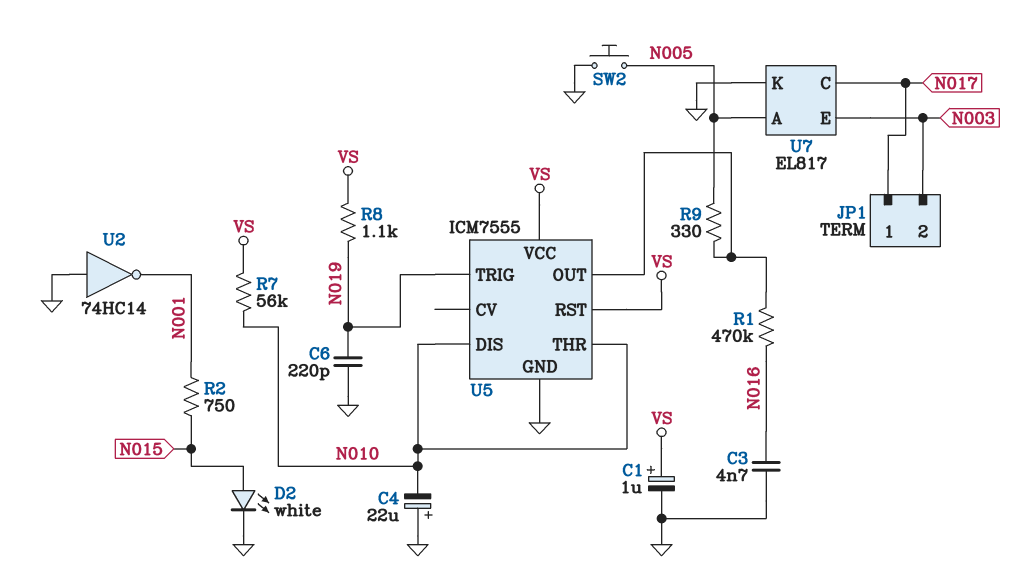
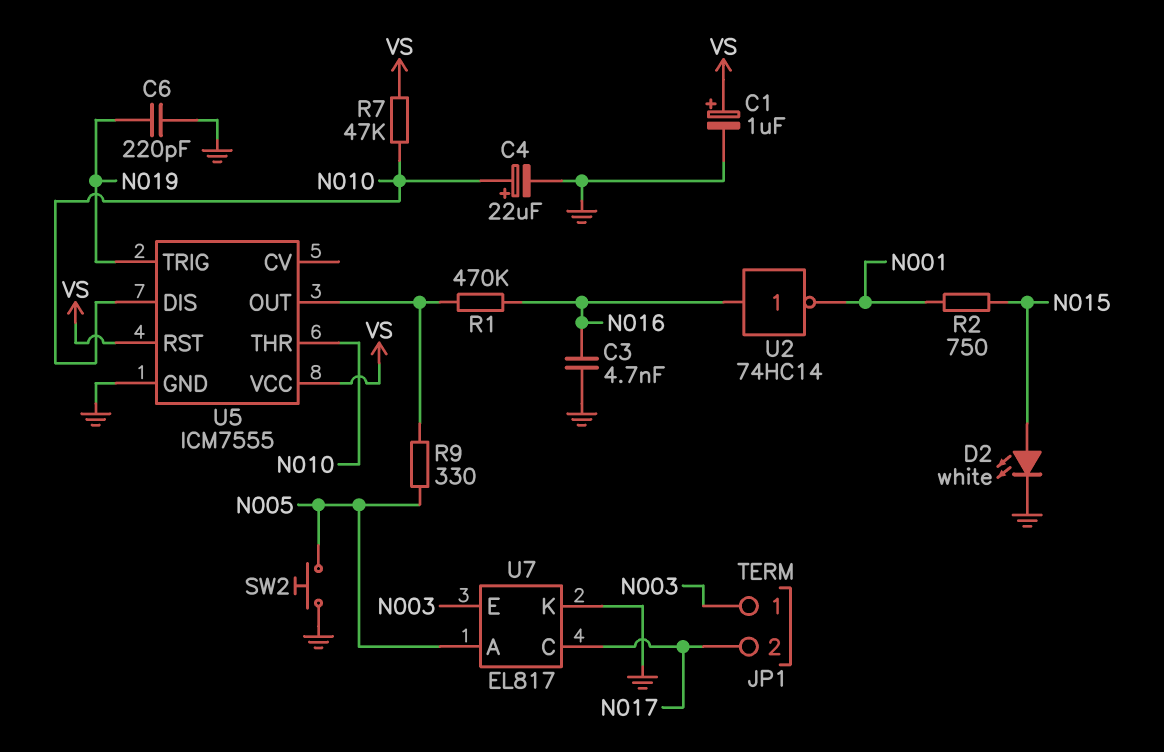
C4: 22uF (plus GND, minus N010) -> 22uF (plus N010, minus GND)
JP1 pin 1: N017 -> N003
JP1 pin 2: N003 -> N017
R7: 56k (N010, VS) -> 47k (N010, VS)
R8: 1.1k (N019, VS) -> none
U2: NOT 74HC14 (in GND, out N001) -> NOT 74HC14 (in N016, out N001)

